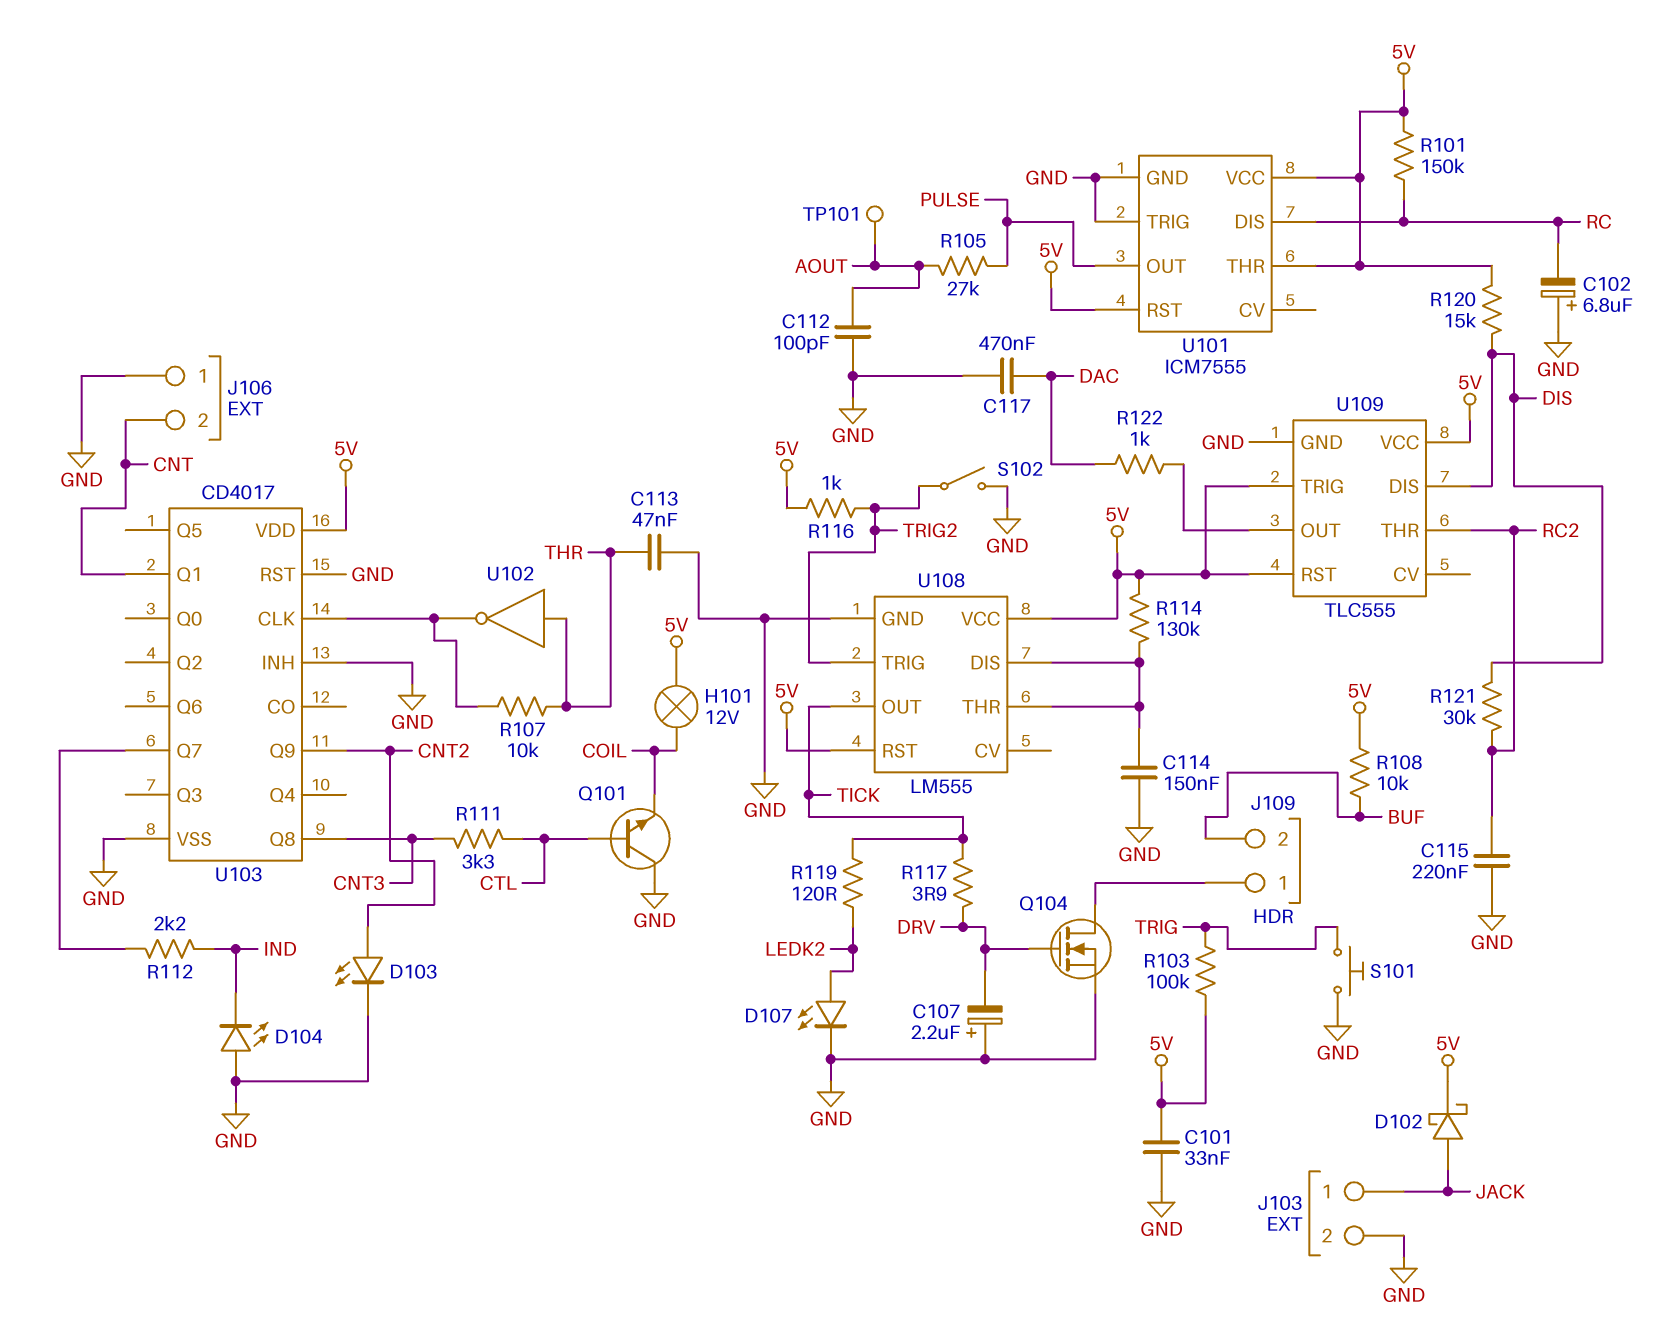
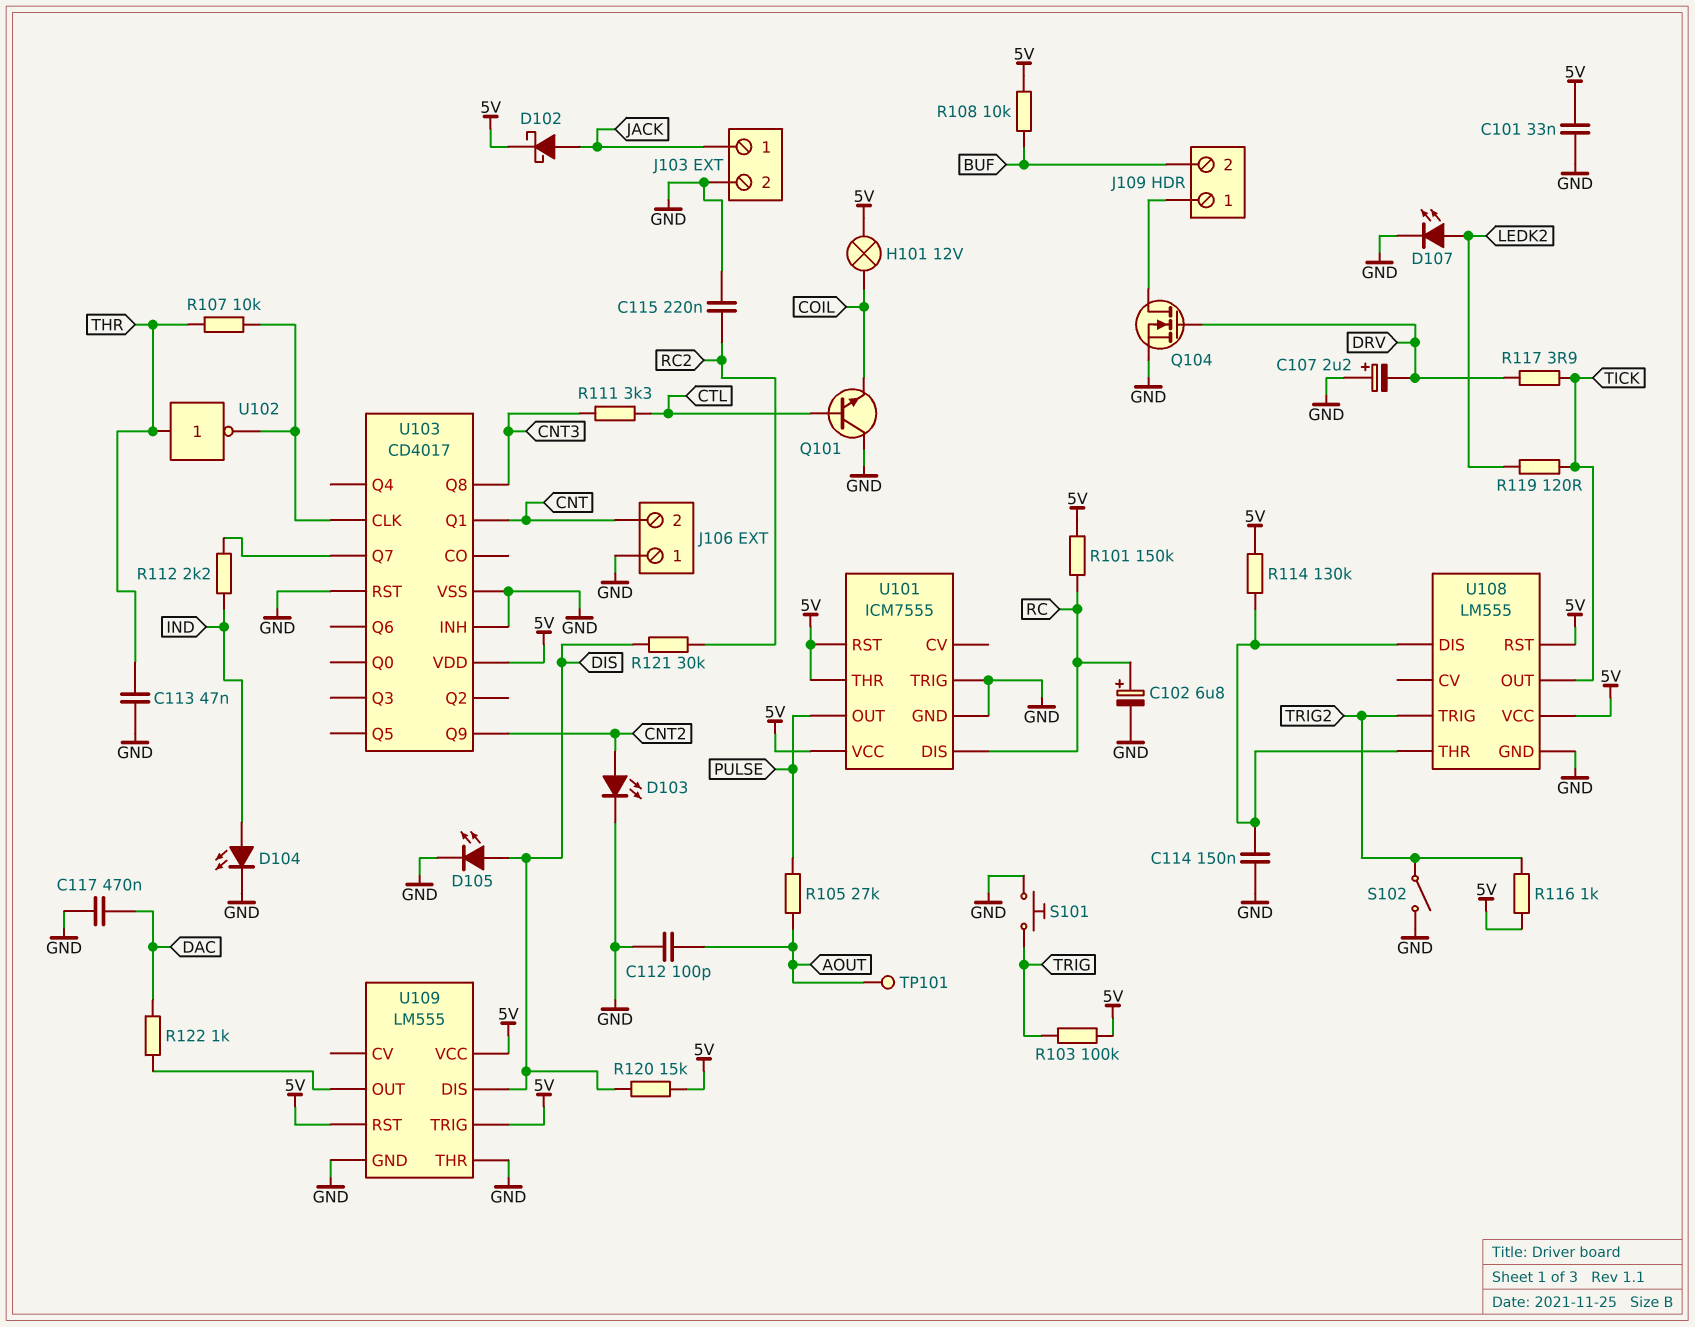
C102: 6.8uF (plus GND, minus RC) -> 6.8uF (plus RC, minus GND)
D104: LED (A GND, K IND) -> LED (A IND, K GND)
D105: none -> LED (A DIS, K GND)
U109: TLC555 -> LM555
U109 pin THR: RC2 -> GND

